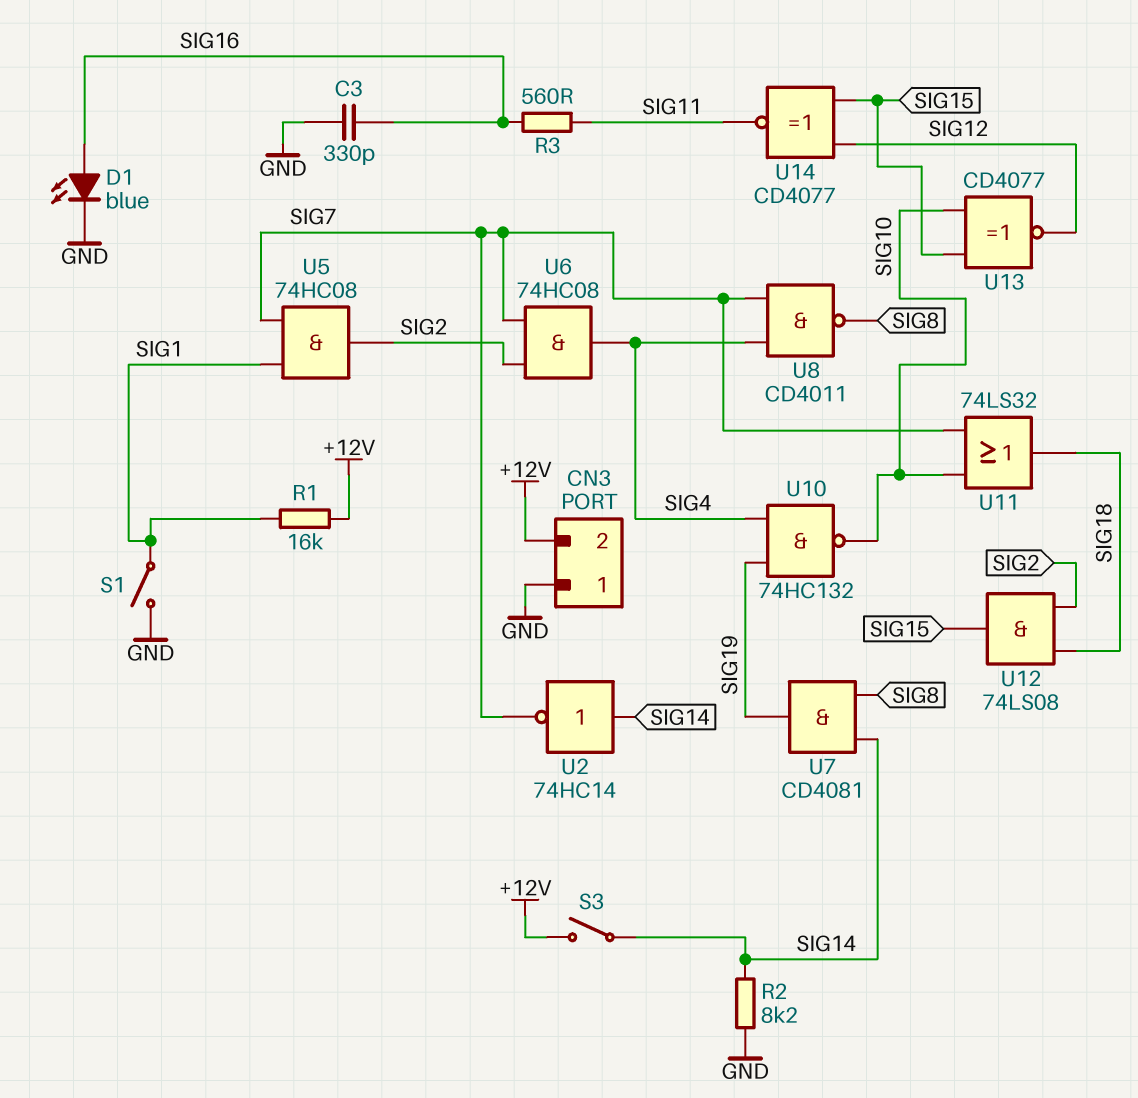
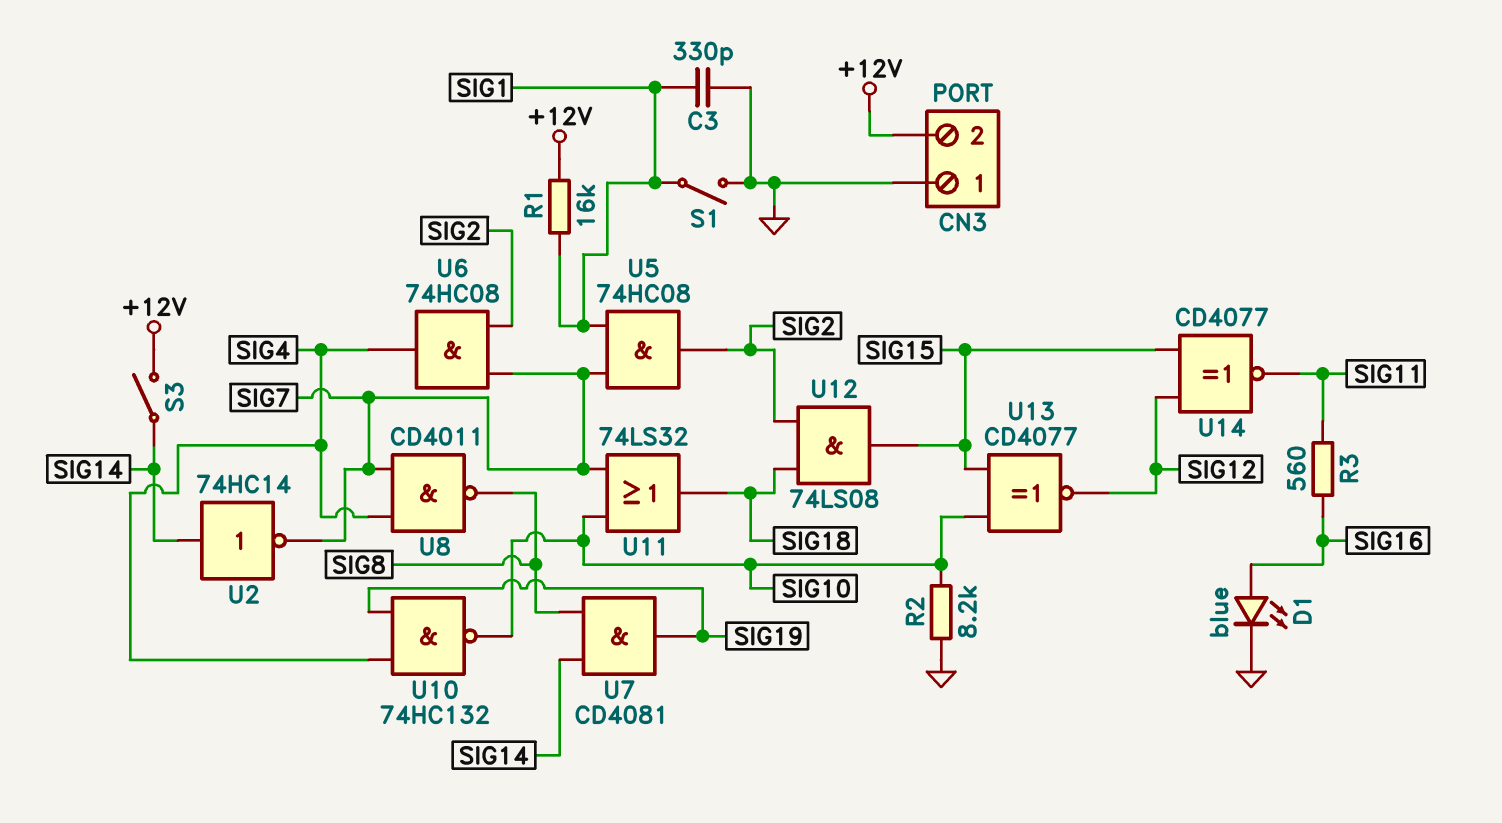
C3: 330pF (GND, SIG16) -> 330pF (GND, SIG1)
R2: 8.2k (GND, SIG14) -> 8.2k (GND, SIG10)

